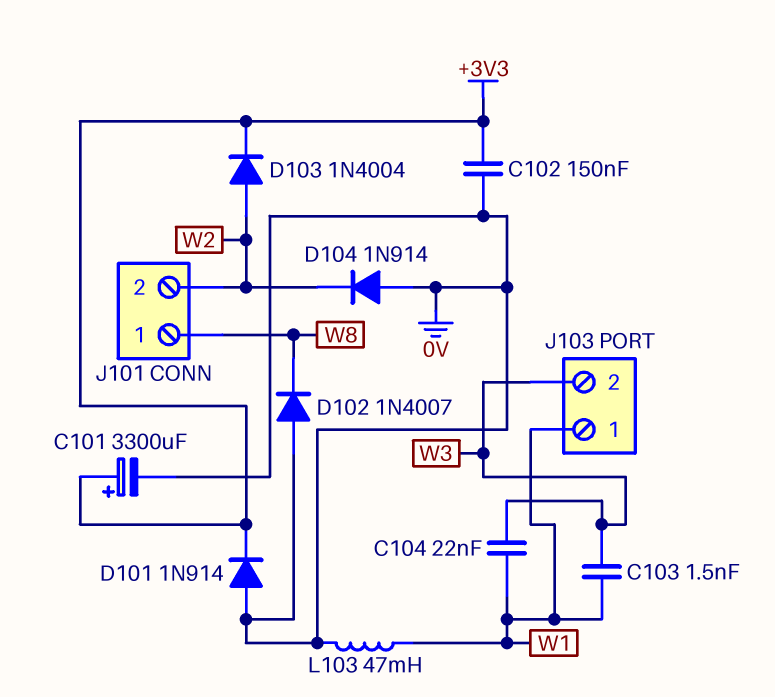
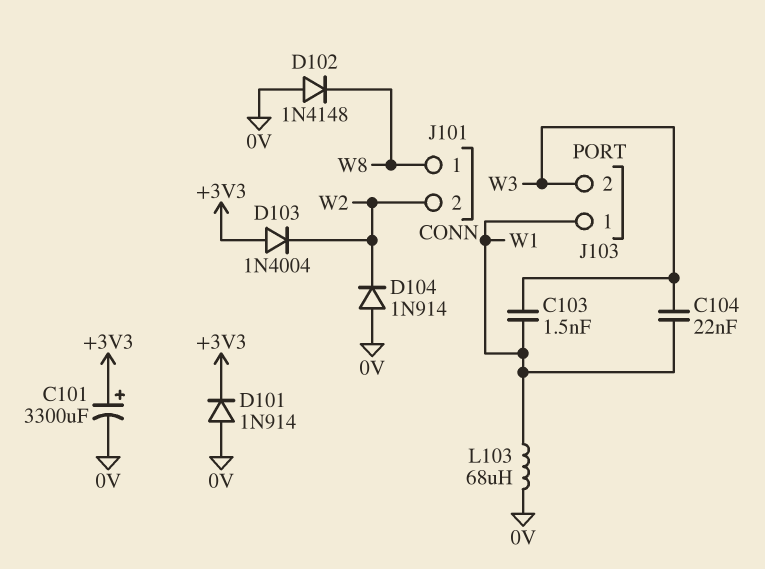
C102: 150nF (+3V3, 0V) -> none
D102: diode 1N4007 (A 0V, K W8) -> diode 1N4148 (A 0V, K W8)
D103: diode 1N4004 (A W2, K +3V3) -> diode 1N4004 (A +3V3, K W2)
L103: 47mH (0V, W1) -> 68uH (0V, W1)

